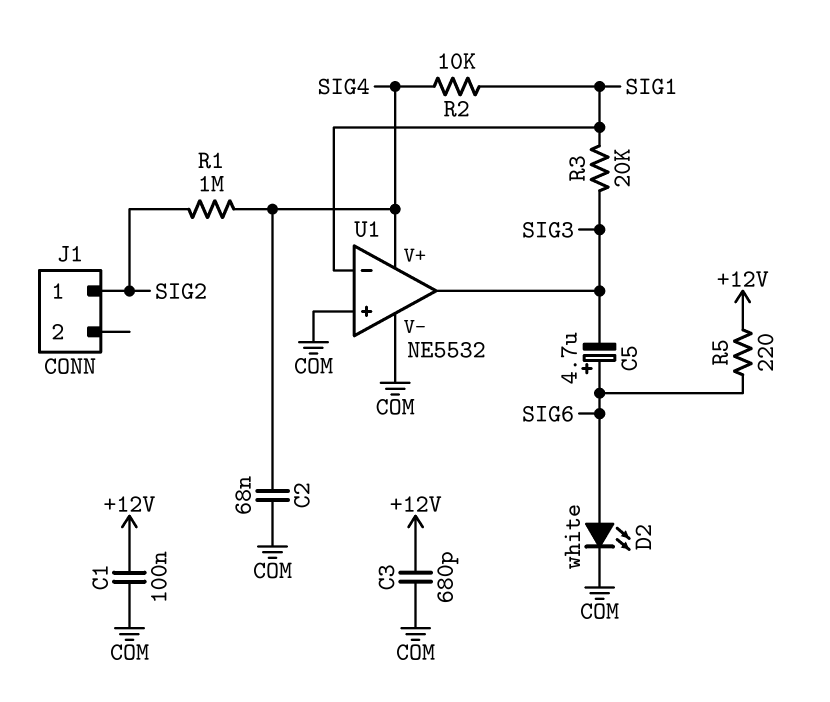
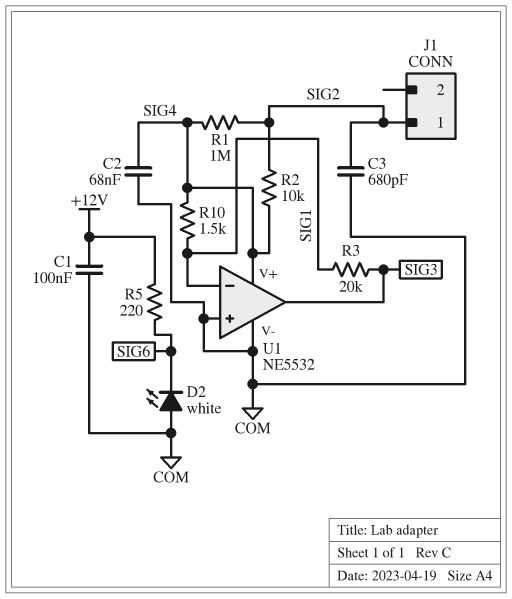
C3: 680pF (+12V, COM) -> 680pF (COM, SIG2)
C5: 4.7uF (plus SIG6, minus SIG3) -> none
D2: LED white (A SIG6, K COM) -> LED white (A COM, K SIG6)
R2: 10k (SIG1, SIG4) -> 10k (SIG2, SIG4)
R10: none -> 1.5k (SIG1, SIG4)

